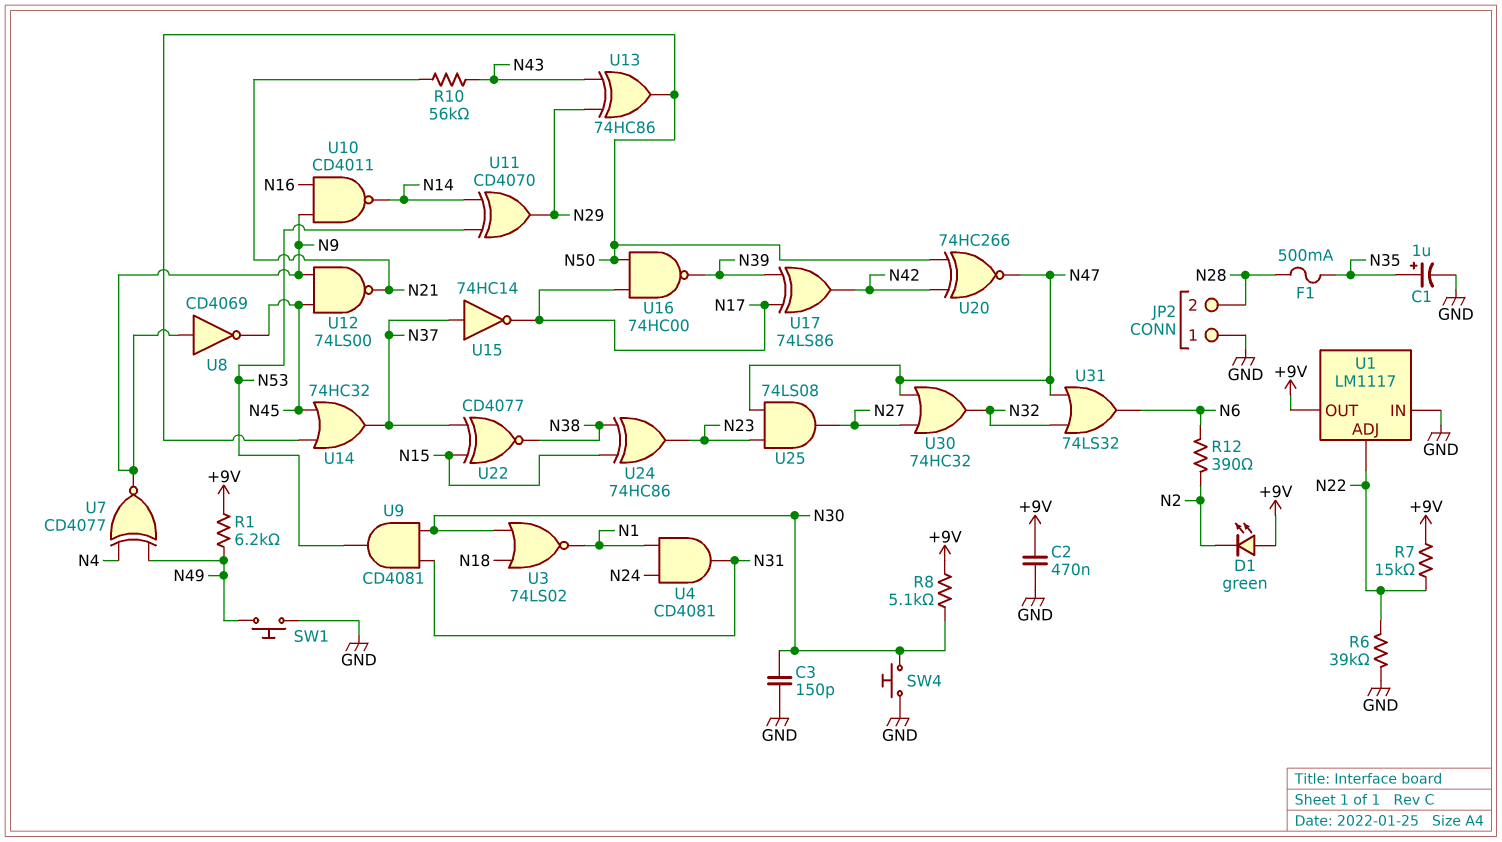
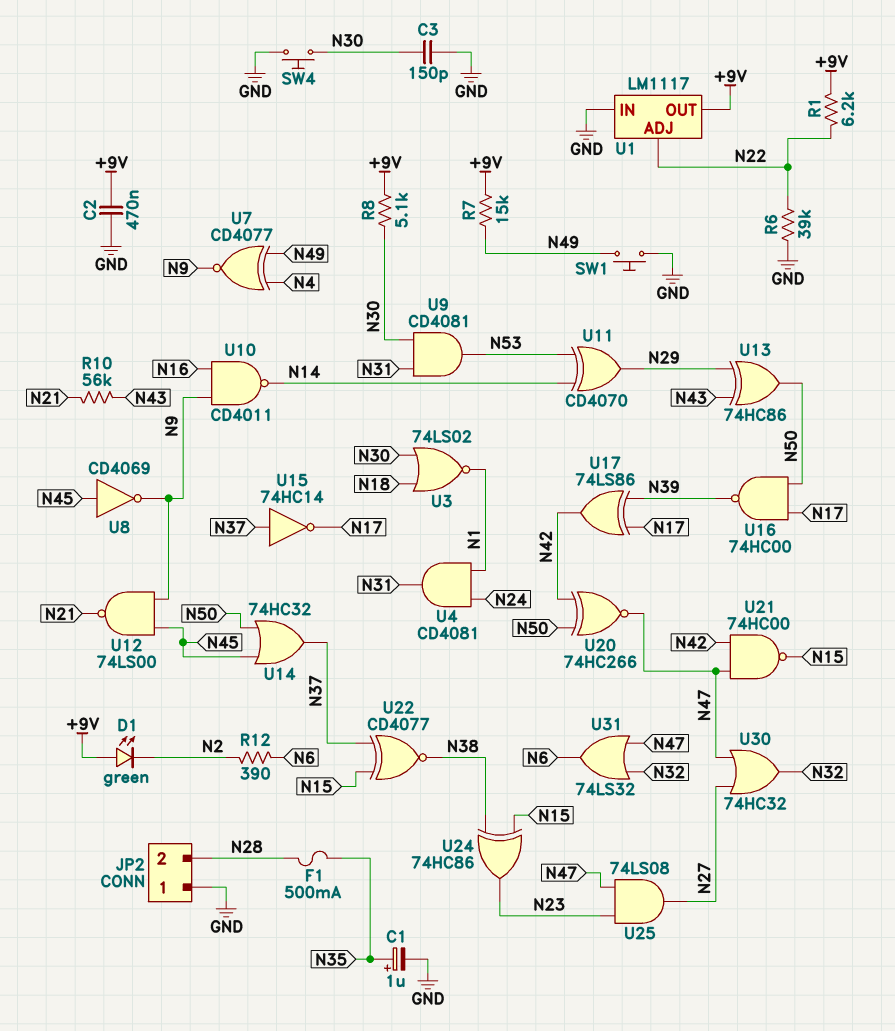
R1: 6.2k (+9V, N49) -> 6.2k (+9V, N22)
R7: 15k (+9V, N22) -> 15k (+9V, N49)
U8: NOT CD4069 (in N9, out N45) -> NOT CD4069 (in N45, out N9)
U21: none -> NAND 74HC00 (in N42, in N47, out N15)

